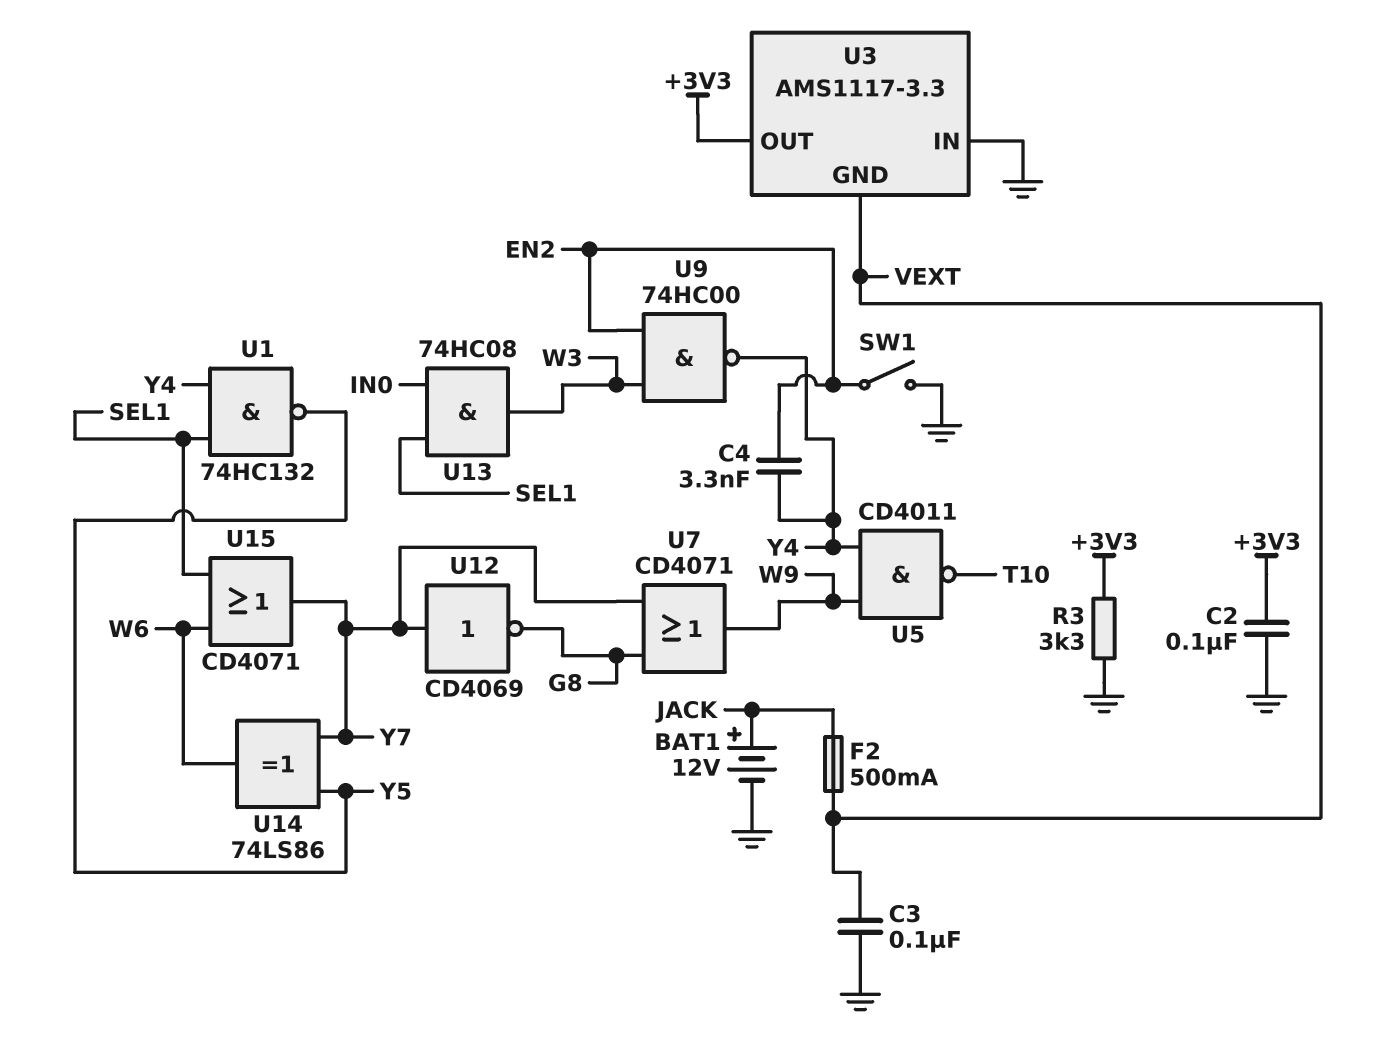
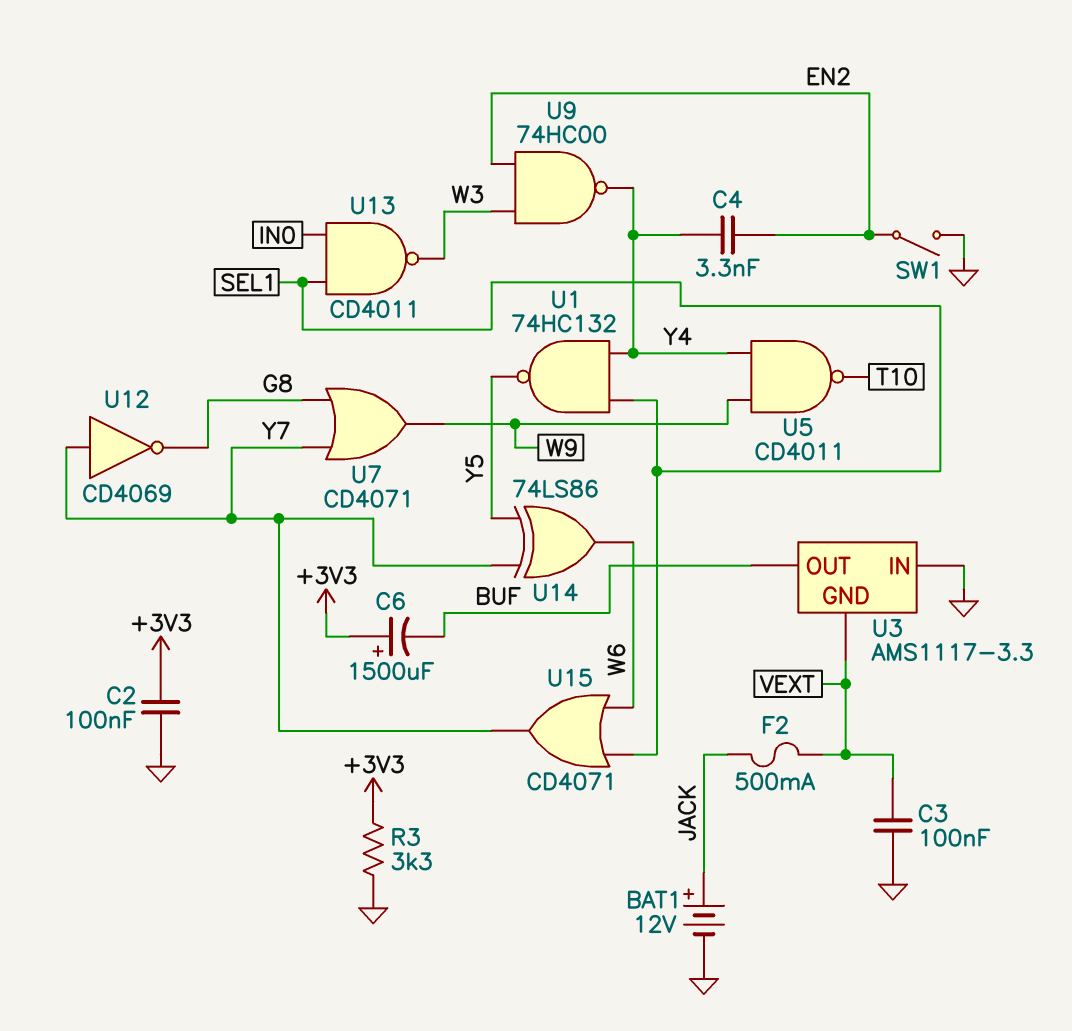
C6: none -> 1500uF (plus +3V3, minus BUF)
U3 pin OUT: +3V3 -> BUF
U13: AND 74HC08 (in IN0, in SEL1, out W3) -> NAND CD4011 (in IN0, in SEL1, out W3)

